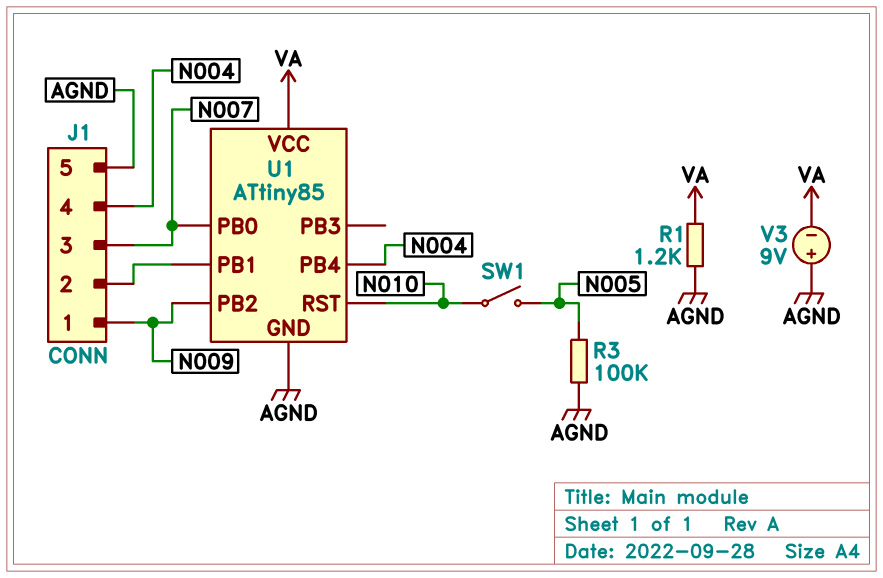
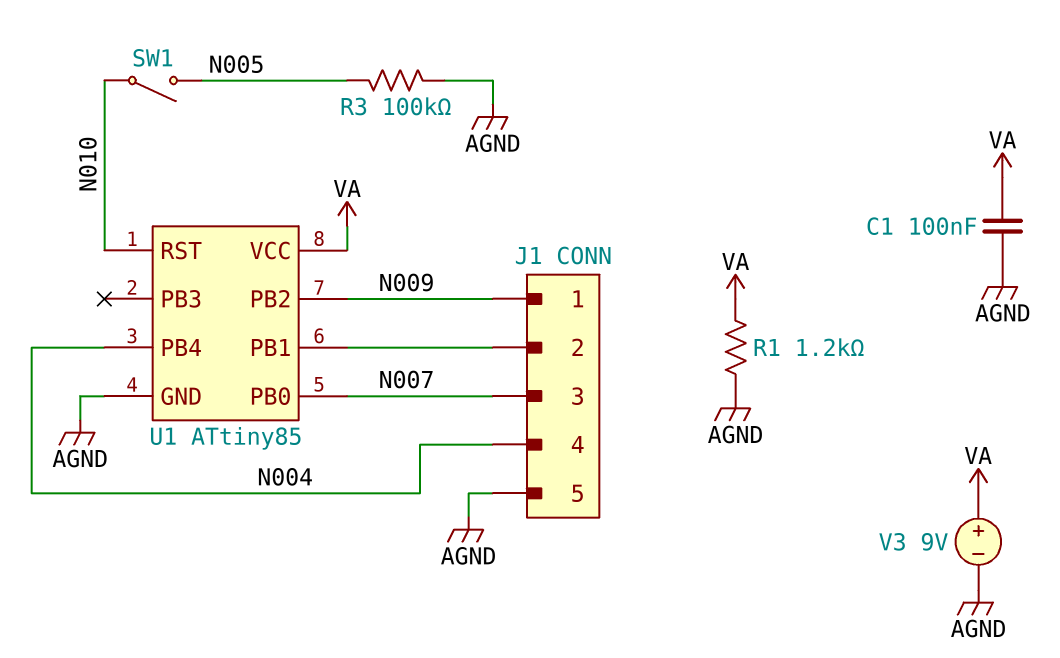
C1: none -> 100nF (AGND, VA)
V3: 9V (plus AGND, minus VA) -> 9V (plus VA, minus AGND)

